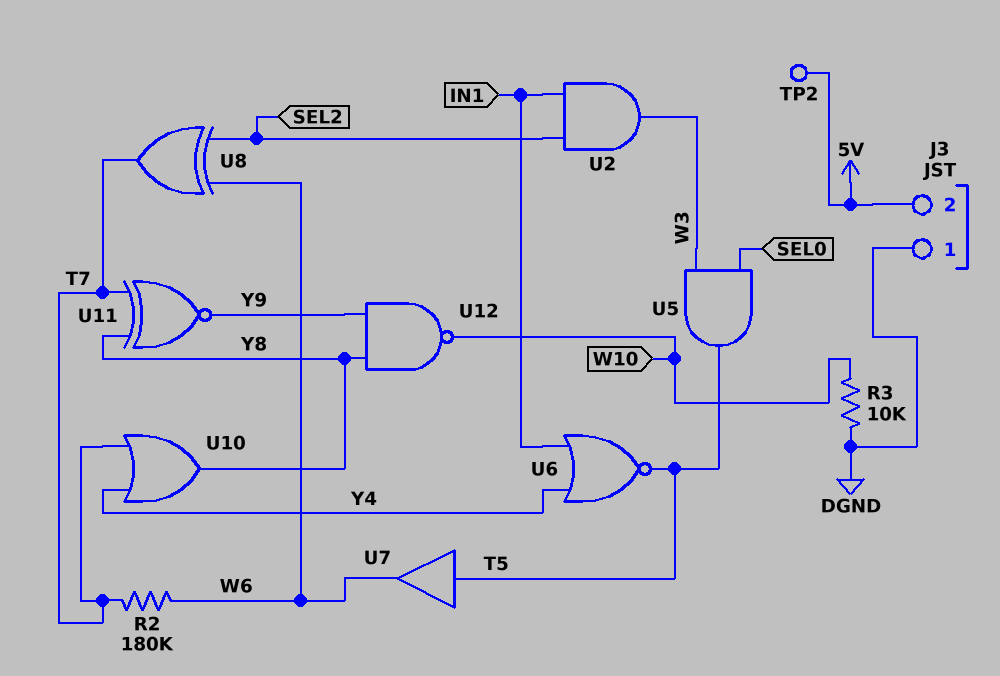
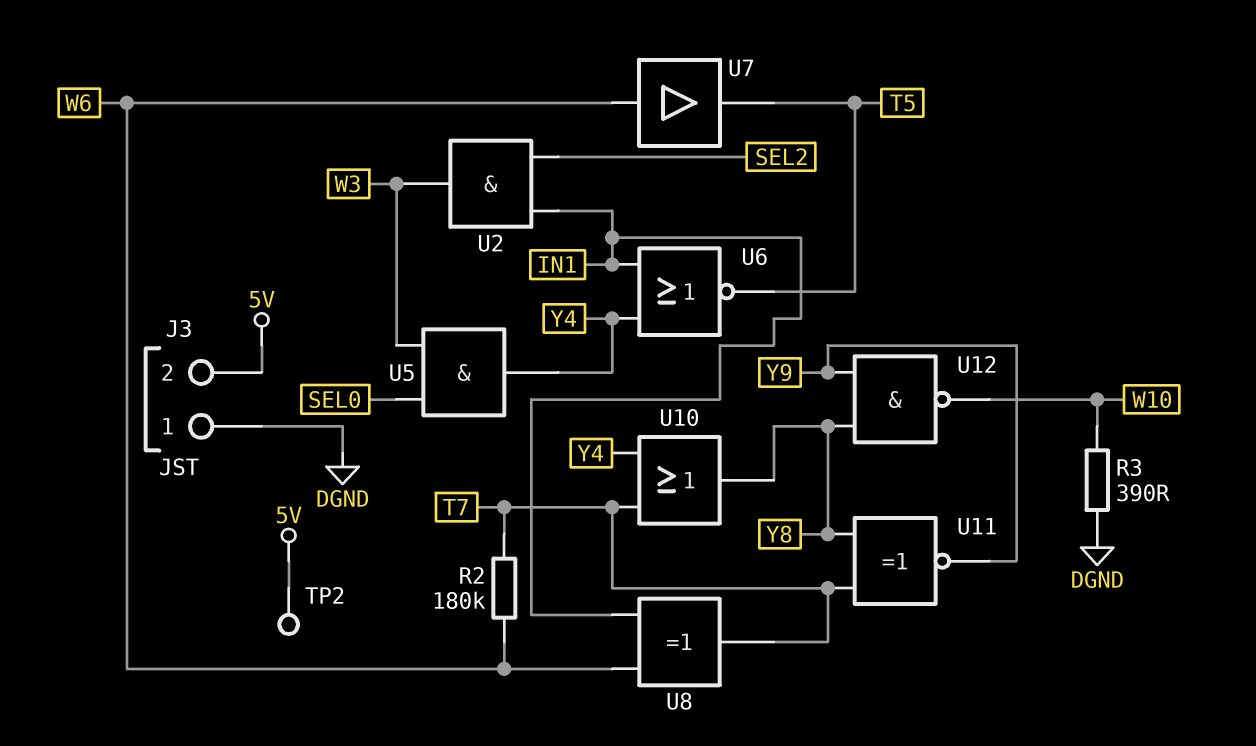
R3: 10k (DGND, W10) -> 390 (DGND, W10)
U5: AND (in SEL0, in W3, out T5) -> AND (in SEL0, in W3, out Y4)
U7: buffer (in T5, out W6) -> buffer (in W6, out T5)
U8: XOR (in SEL2, in W6, out T7) -> XOR (in IN1, in W6, out T7)

